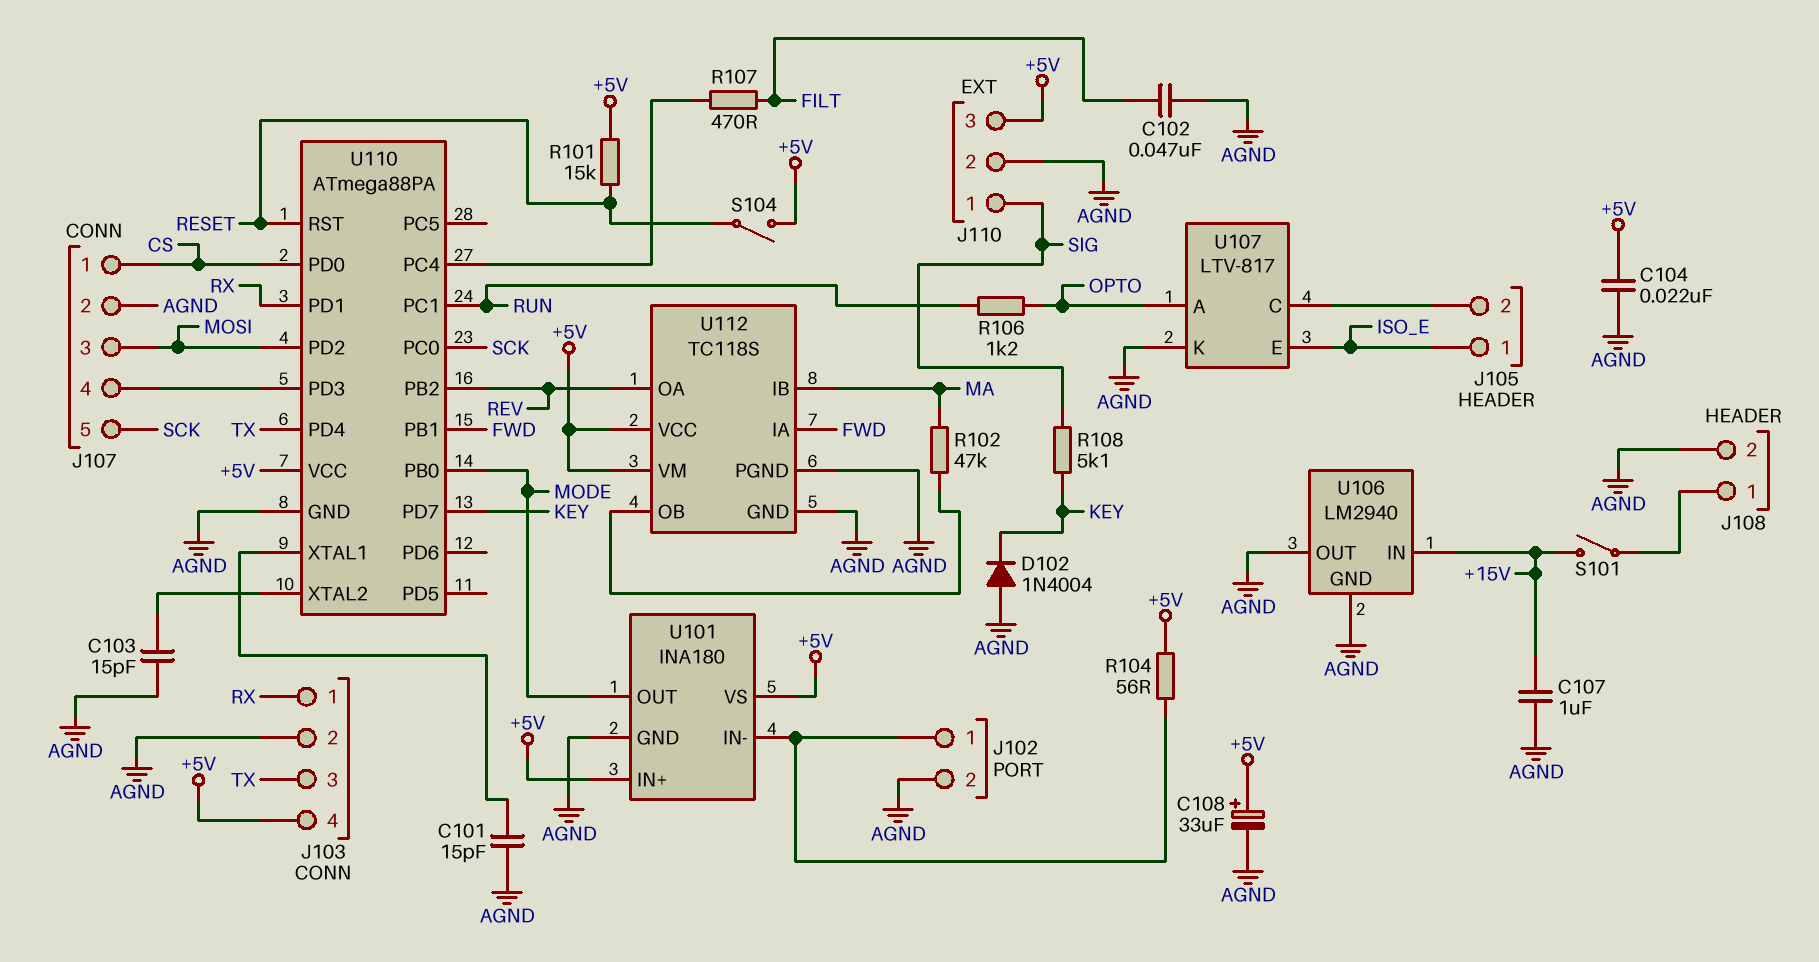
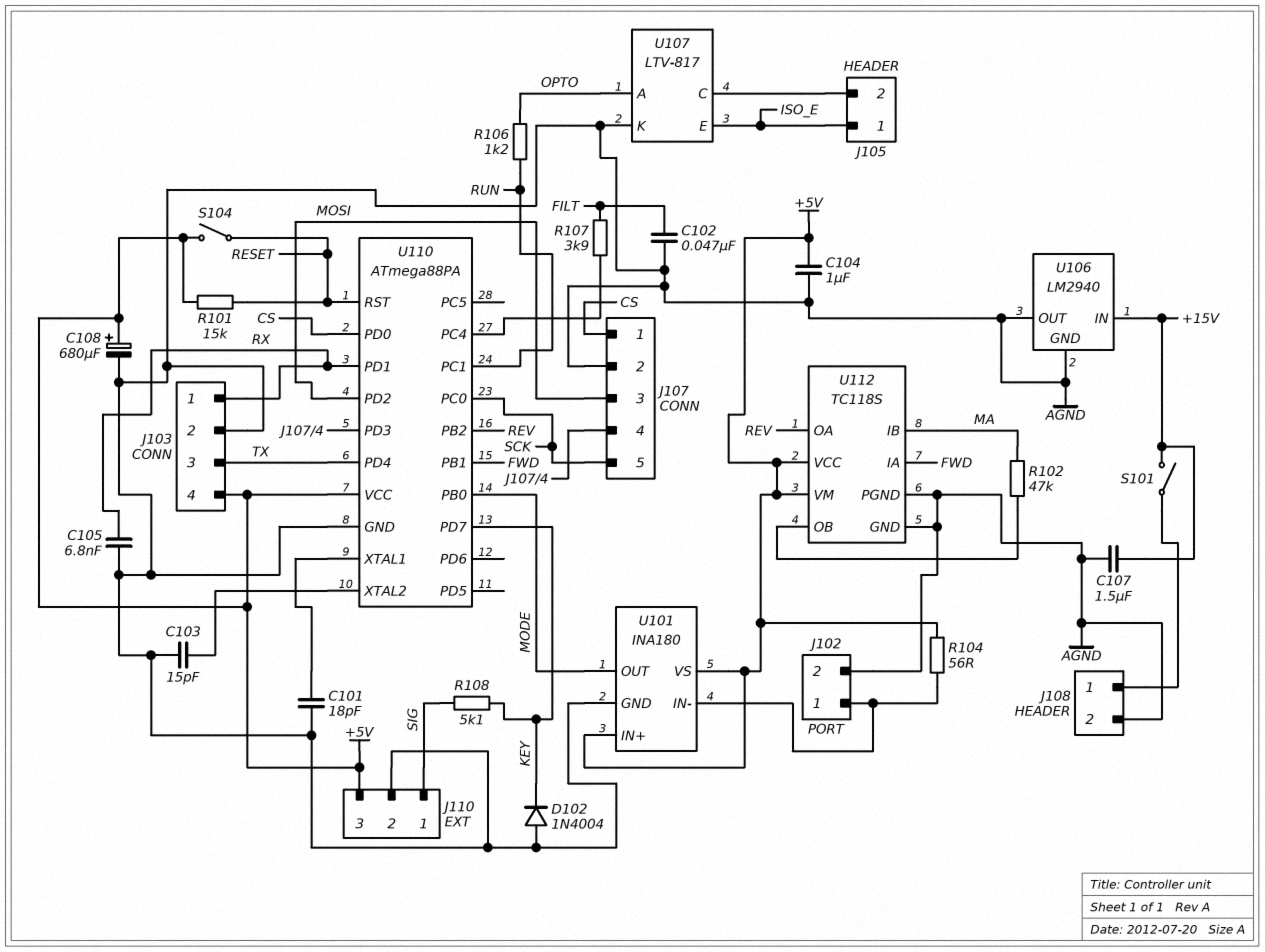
C101: 15pF (AGND, U110/XTAL1) -> 18pF (AGND, U110/XTAL1)
C104: 22nF (+5V, AGND) -> 1uF (+5V, AGND)
C105: none -> 6.8nF (AGND, RX)
C107: 1uF (+15V, AGND) -> 1.5uF (+15V, AGND)
C108: 33uF (plus +5V, minus AGND) -> 680uF (plus +5V, minus AGND)
R107: 470 (FILT, U110/PC4) -> 3.9k (FILT, U110/PC4)

